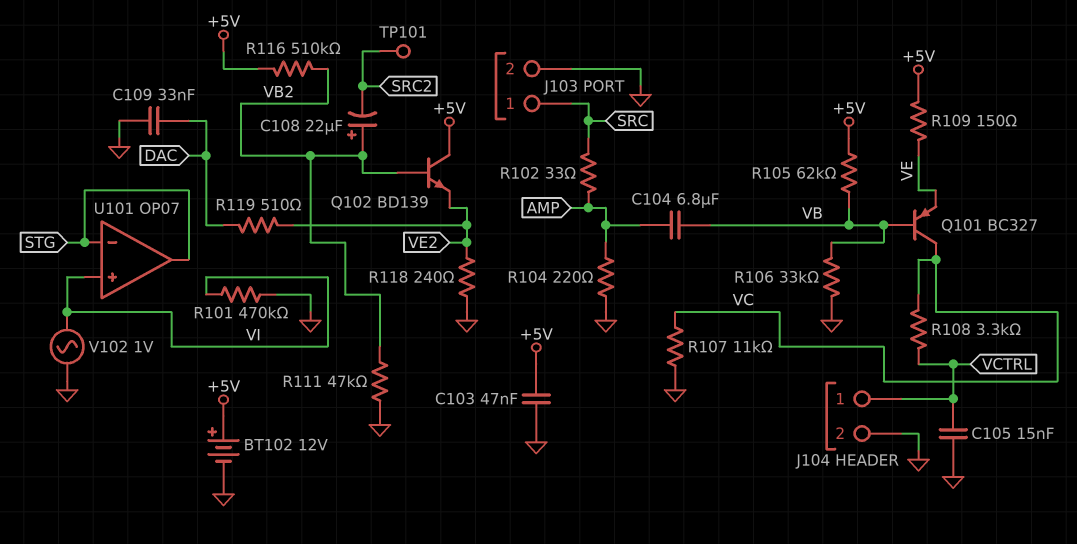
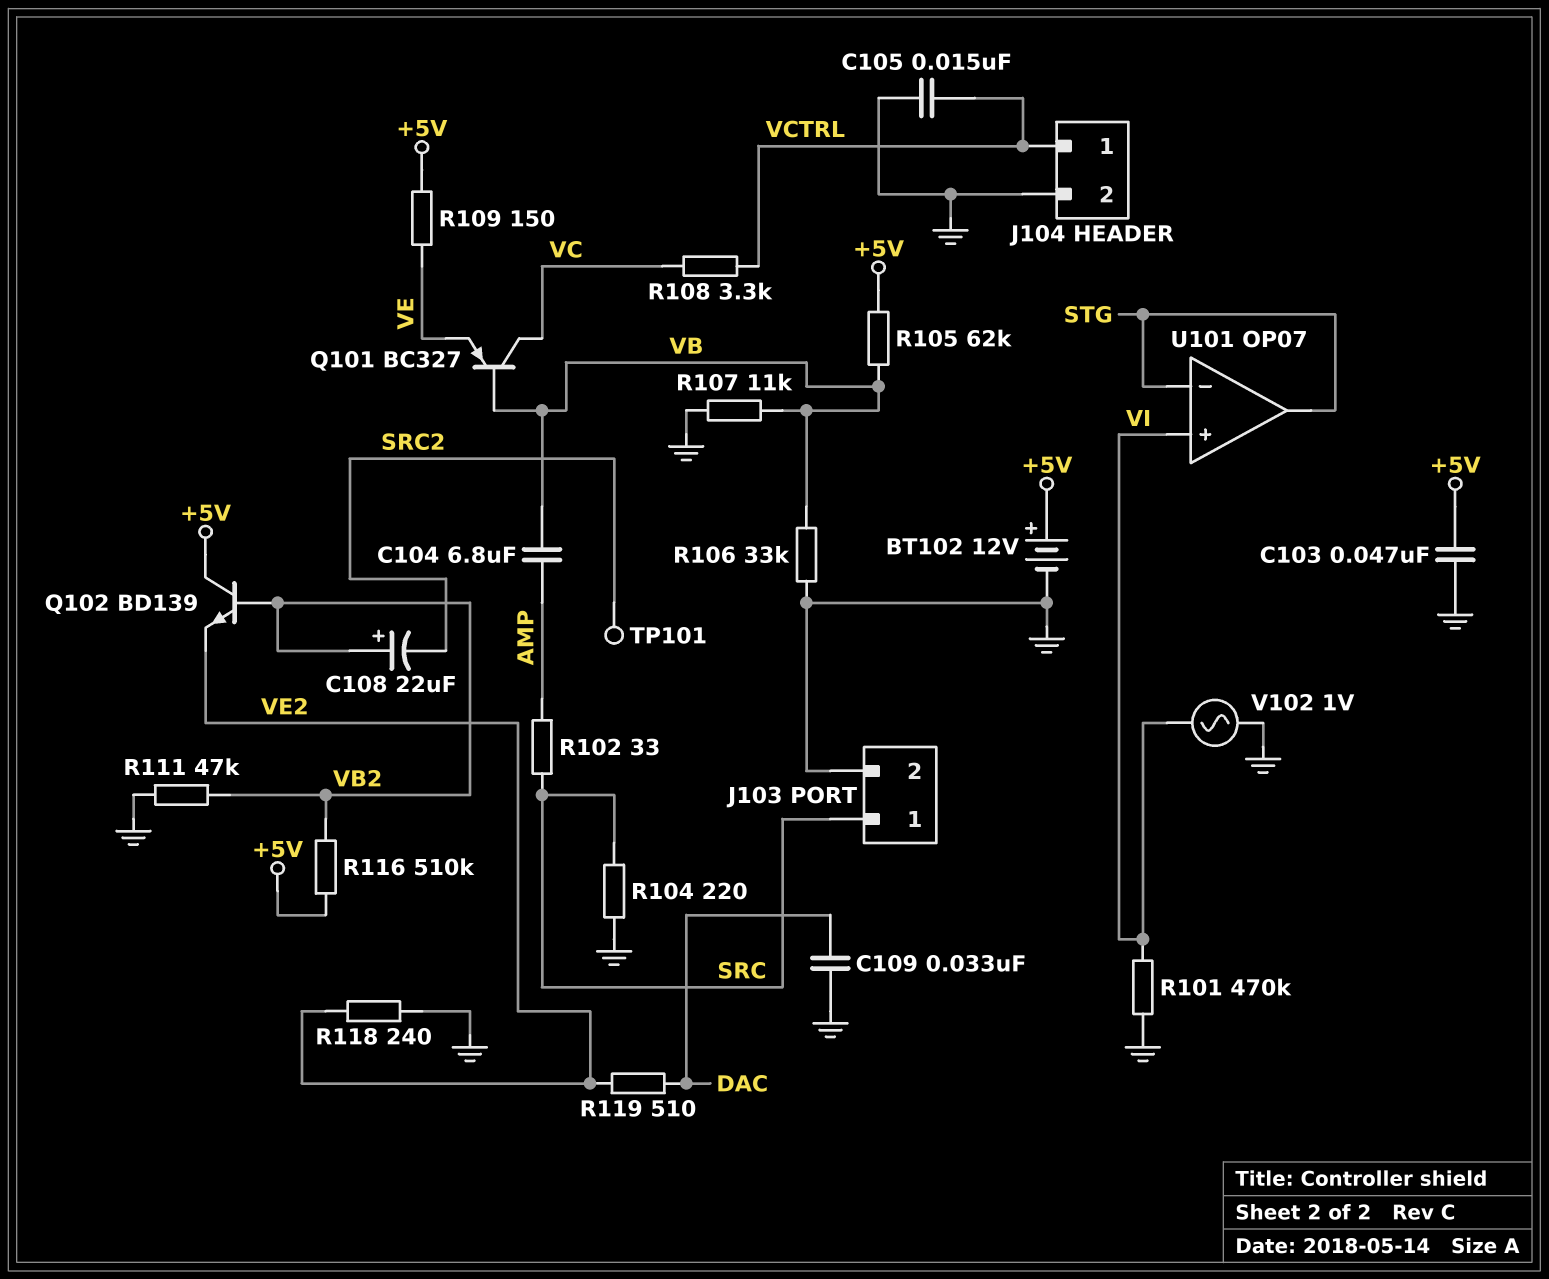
R104: 220 (AMP, GND) -> 220 (GND, SRC)
R107: 11k (GND, VC) -> 11k (GND, VB)

